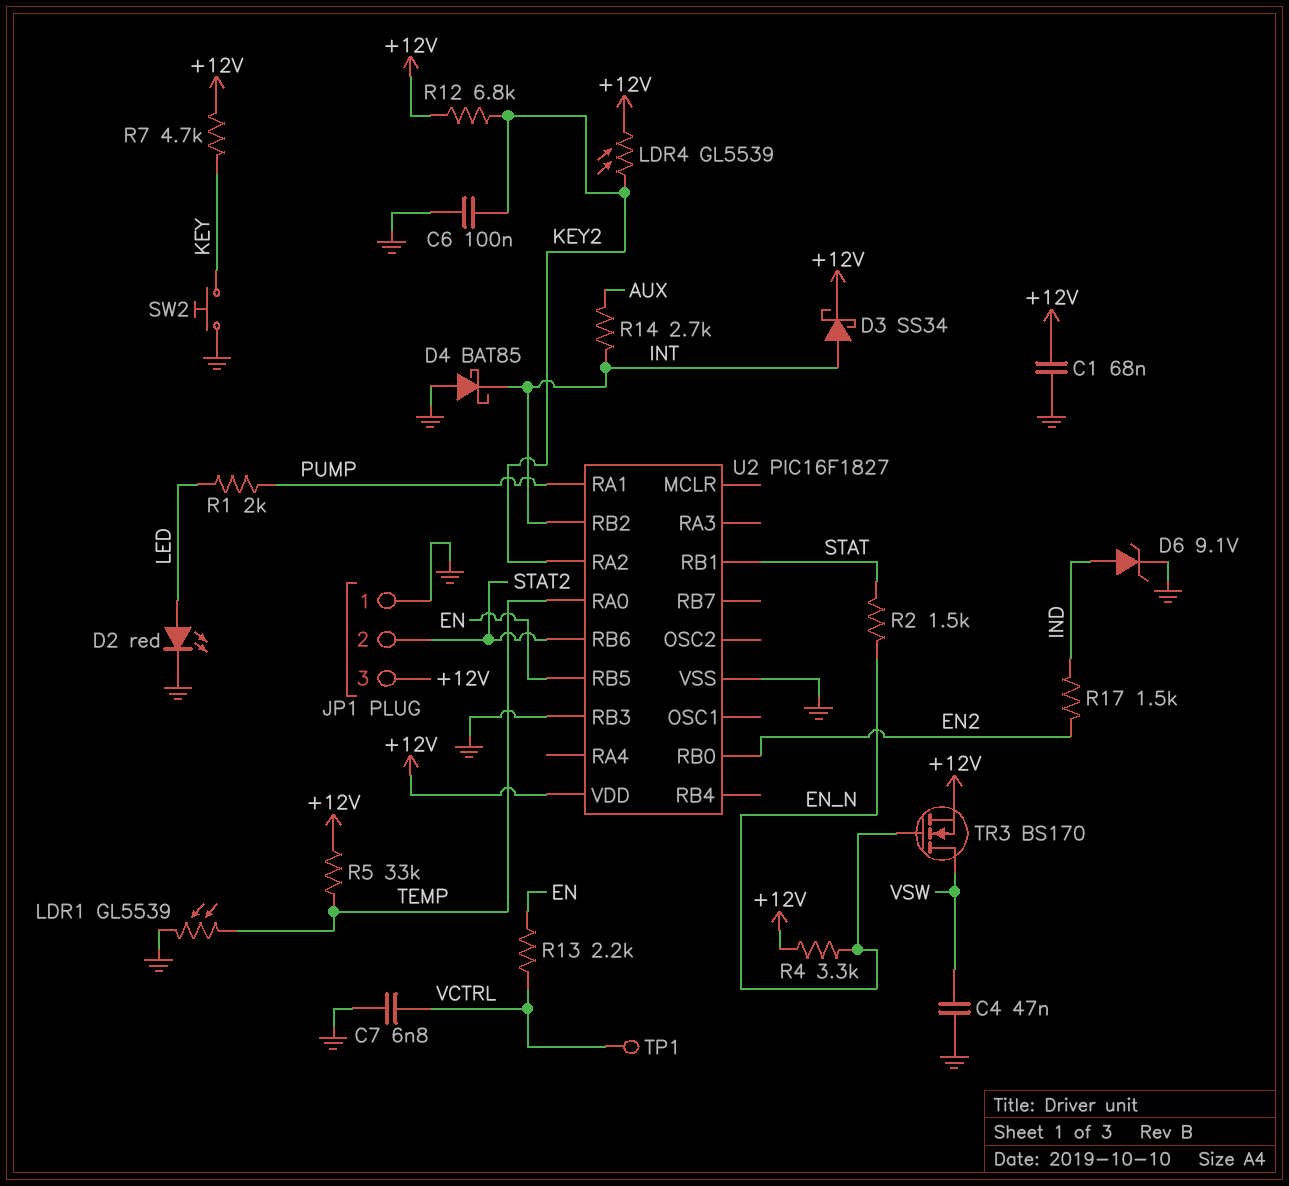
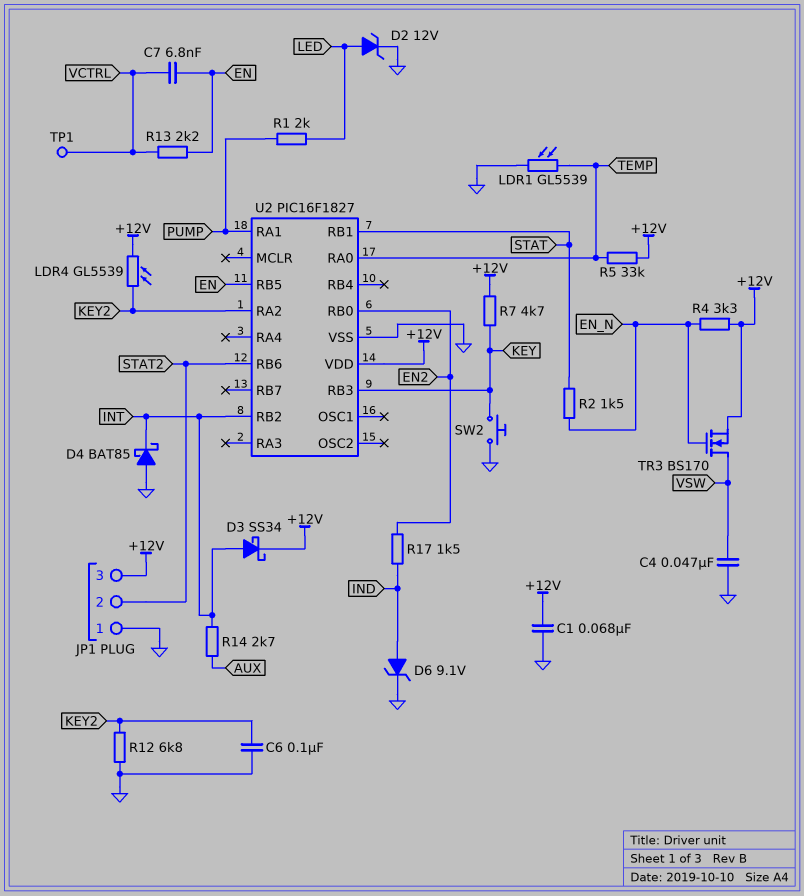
C7: 6.8nF (GND, VCTRL) -> 6.8nF (EN, VCTRL)
D2: LED red (A LED, K GND) -> zener 12V (A LED, K GND)
R12: 6.8k (+12V, KEY2) -> 6.8k (GND, KEY2)
U2 pin RB3: GND -> KEY

